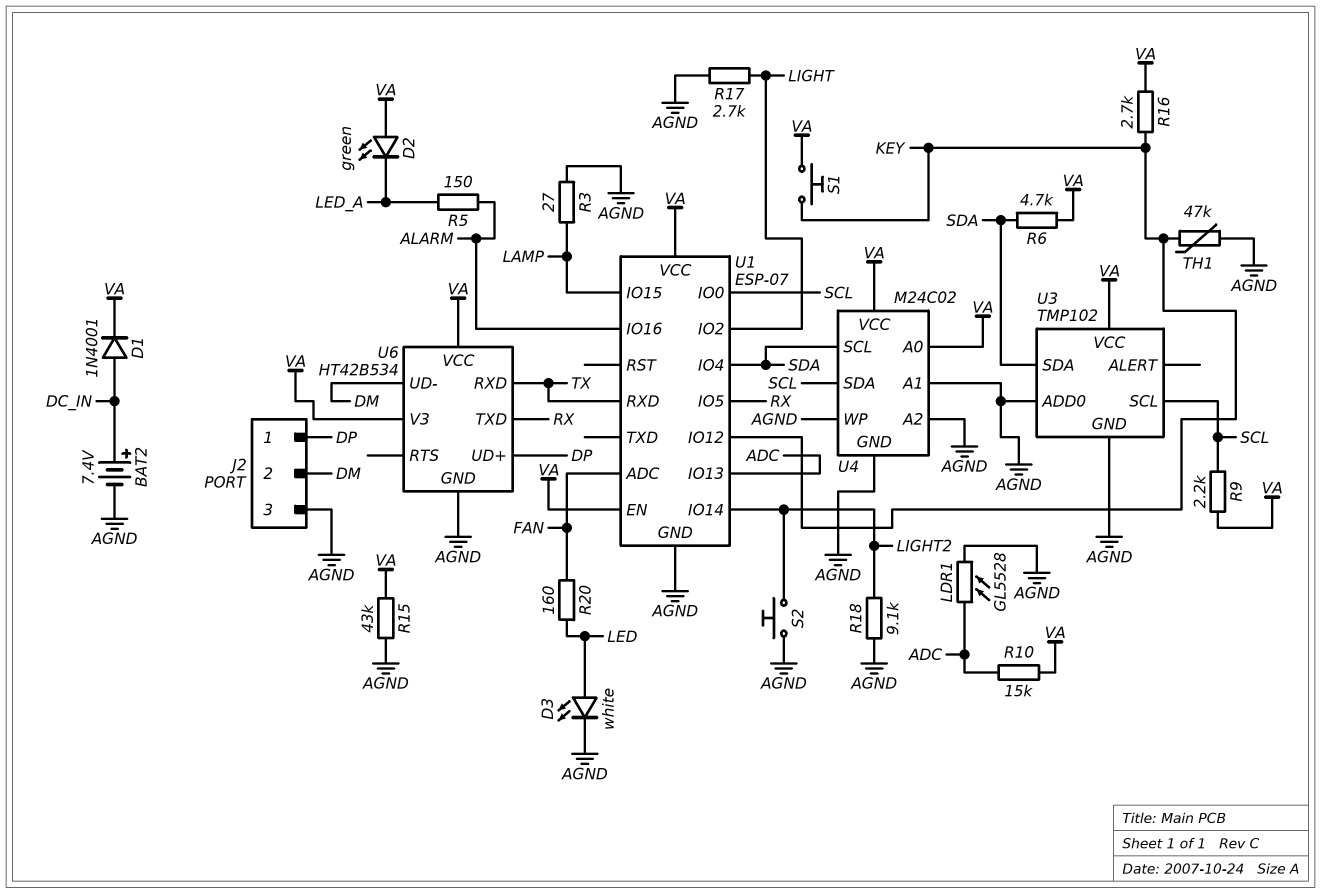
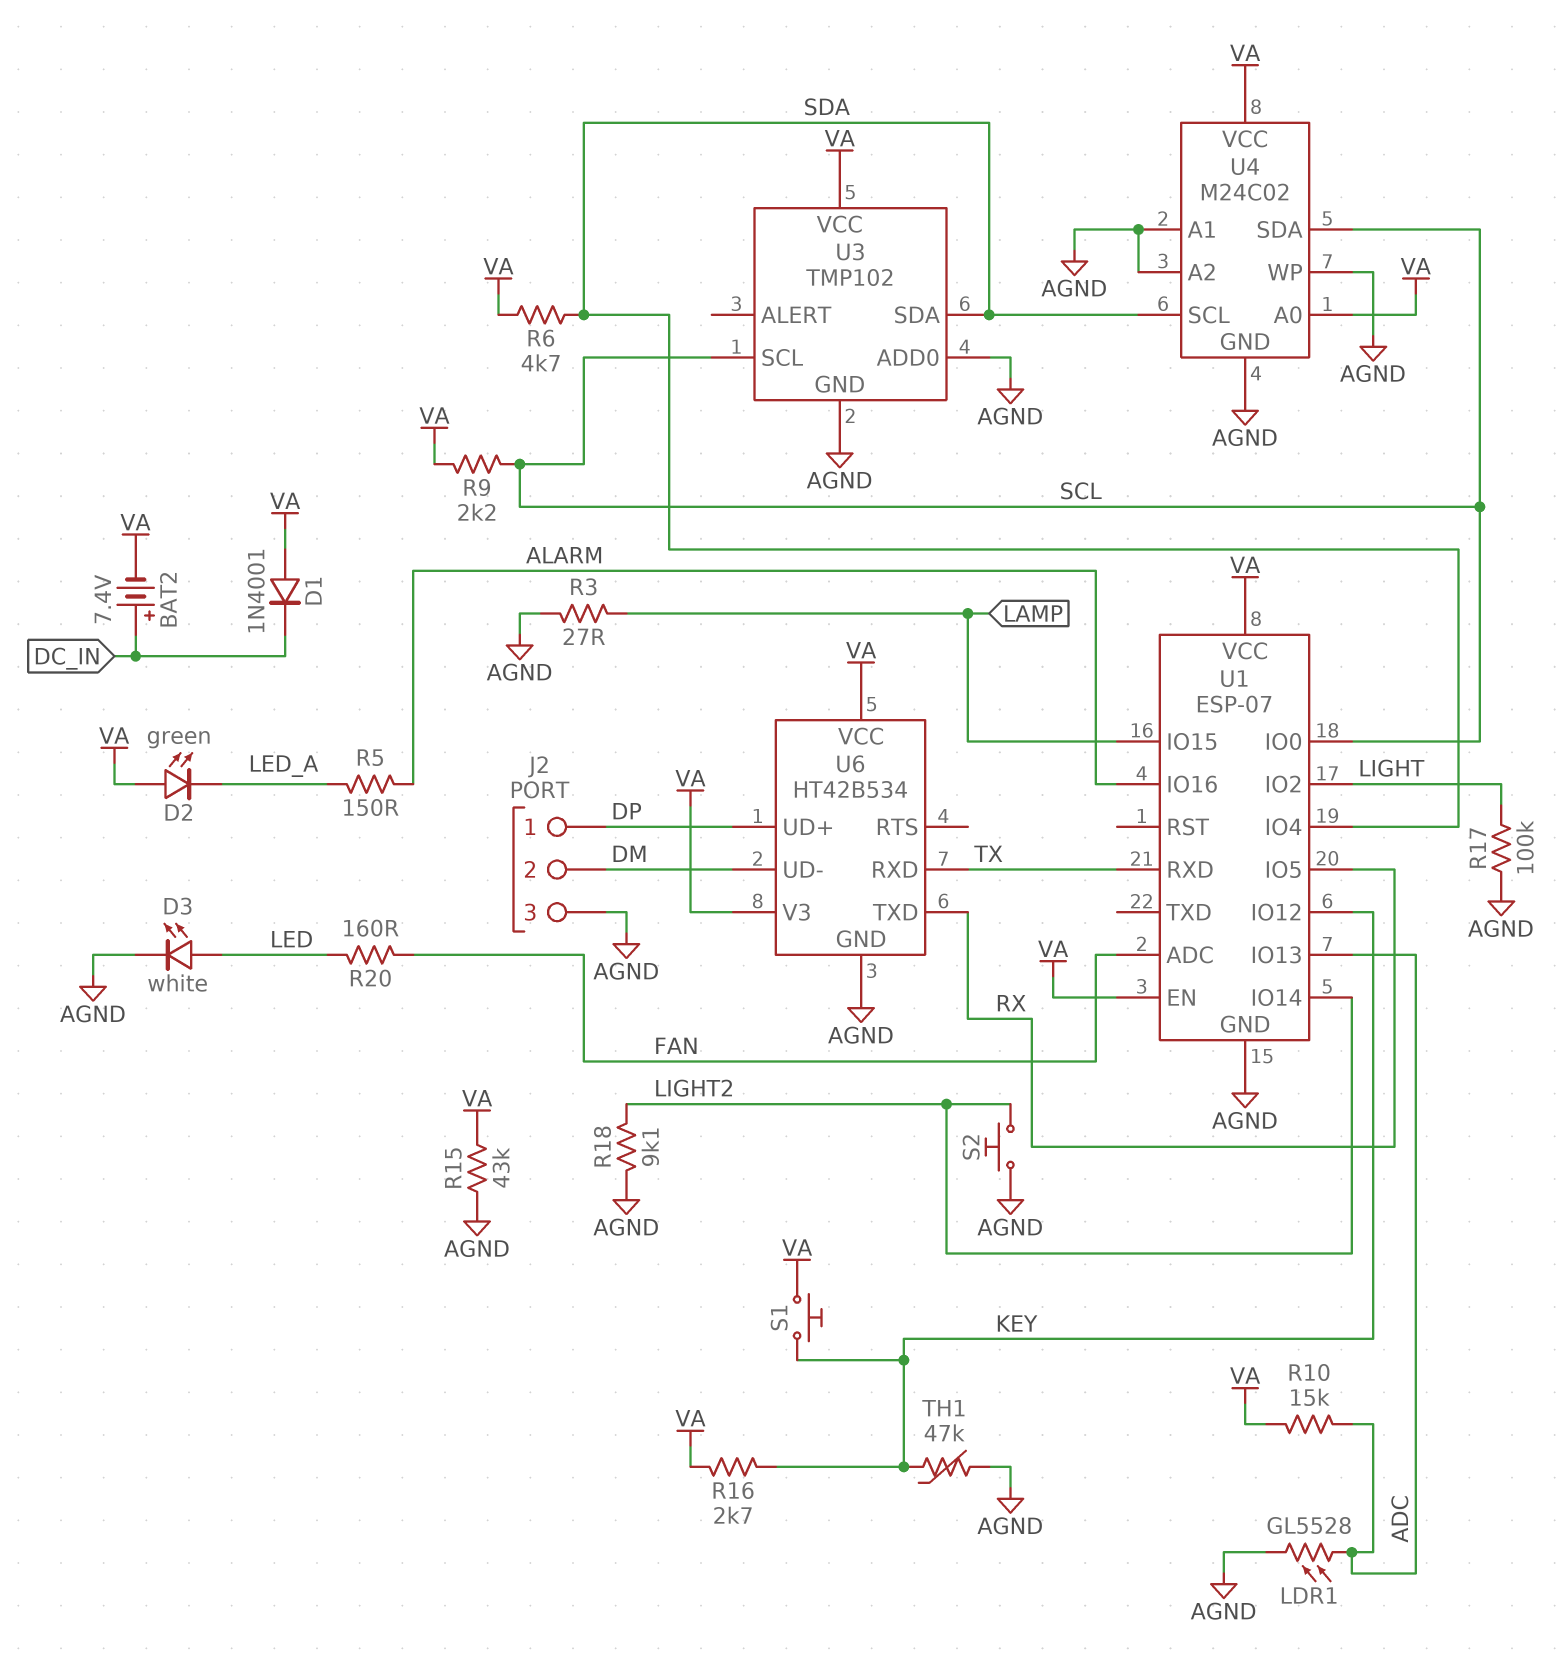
BAT2: 7.4V (plus DC_IN, minus AGND) -> 7.4V (plus DC_IN, minus VA)
D1: diode 1N4001 (A DC_IN, K VA) -> diode 1N4001 (A VA, K DC_IN)
R17: 2.7k (AGND, LIGHT) -> 100k (AGND, LIGHT)

